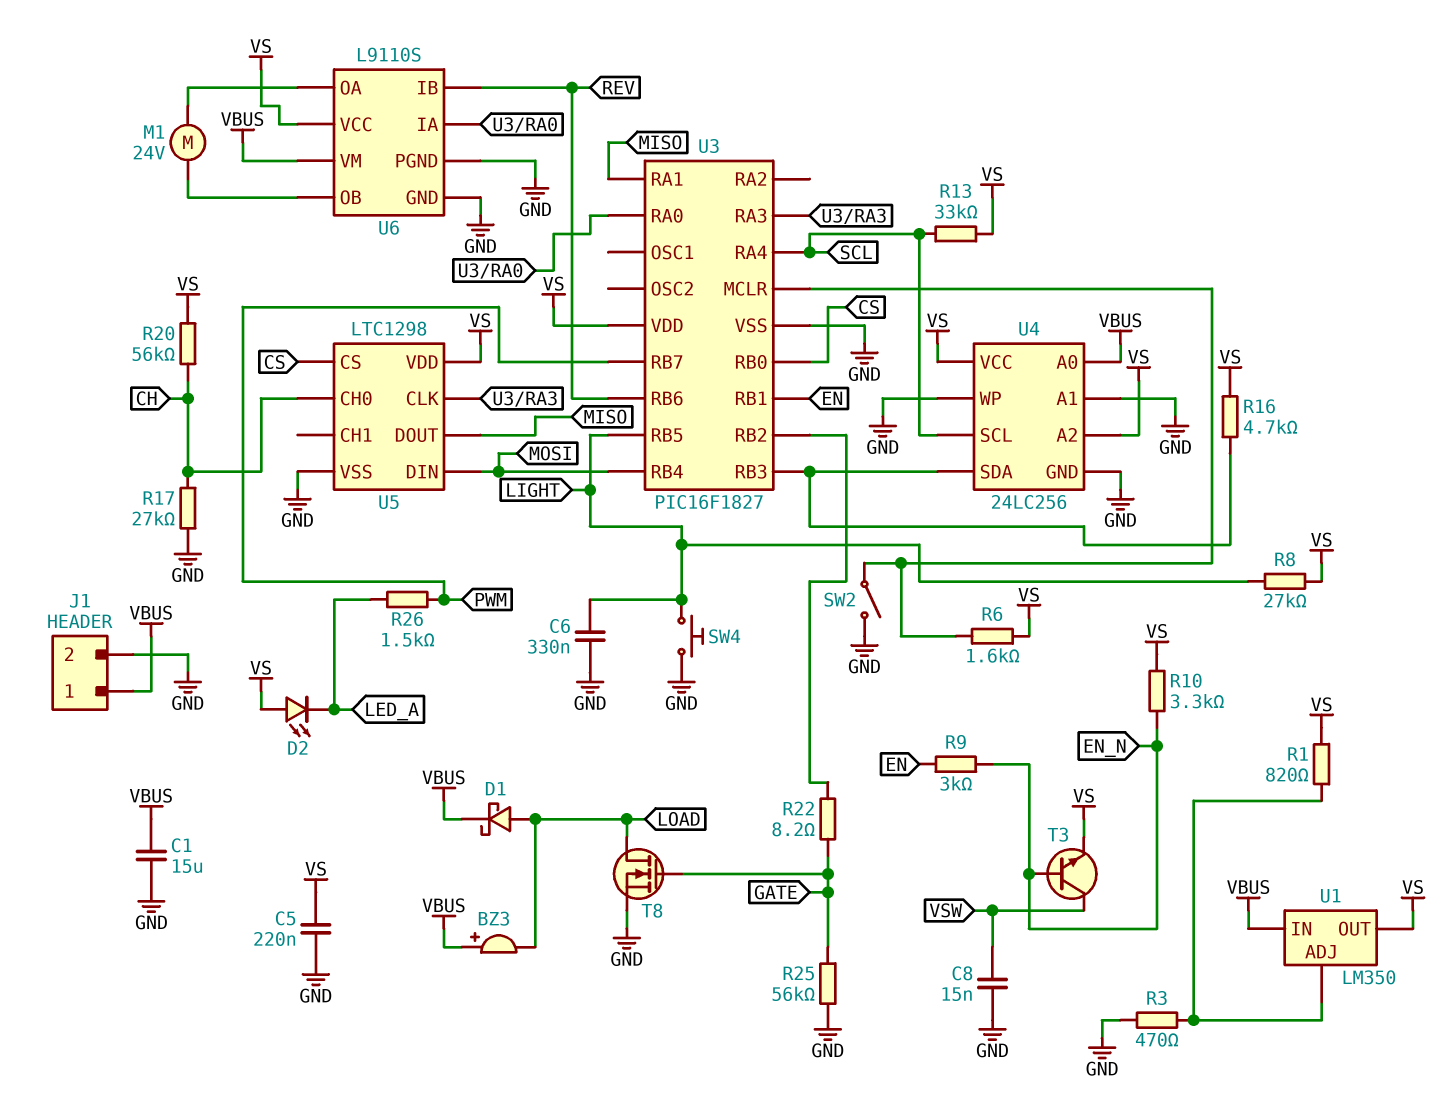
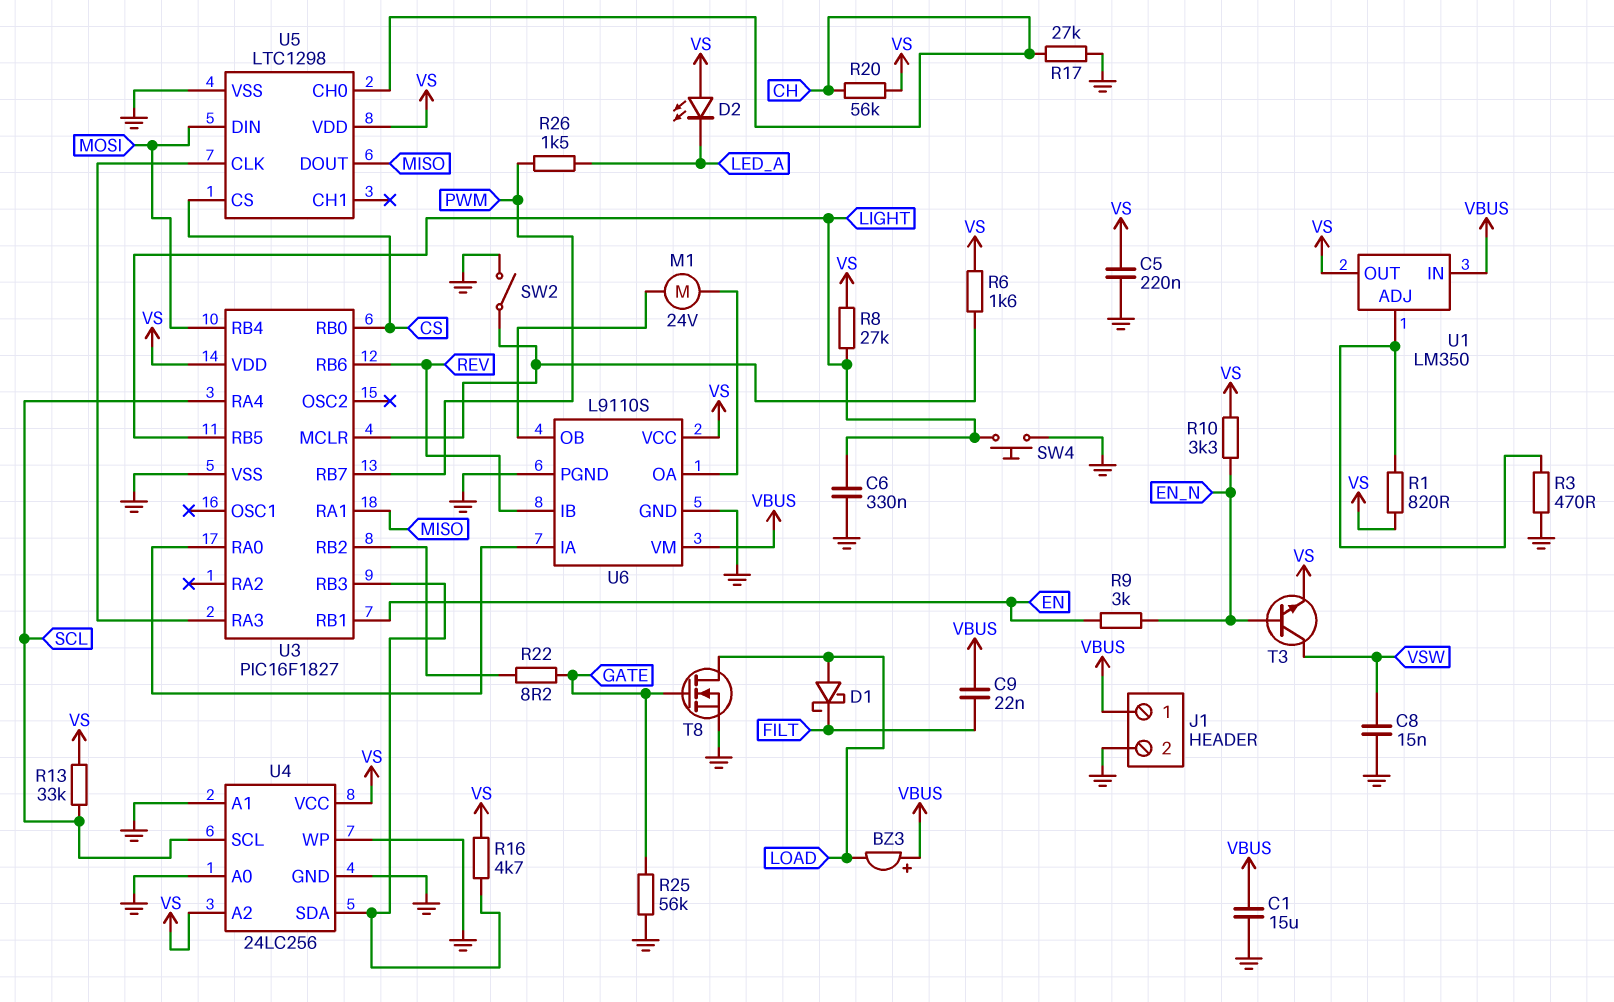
C9: none -> 22nF (FILT, VBUS)
D1: schottky (A LOAD, K VBUS) -> schottky (A LOAD, K FILT)
U4 pin A0: VBUS -> GND

